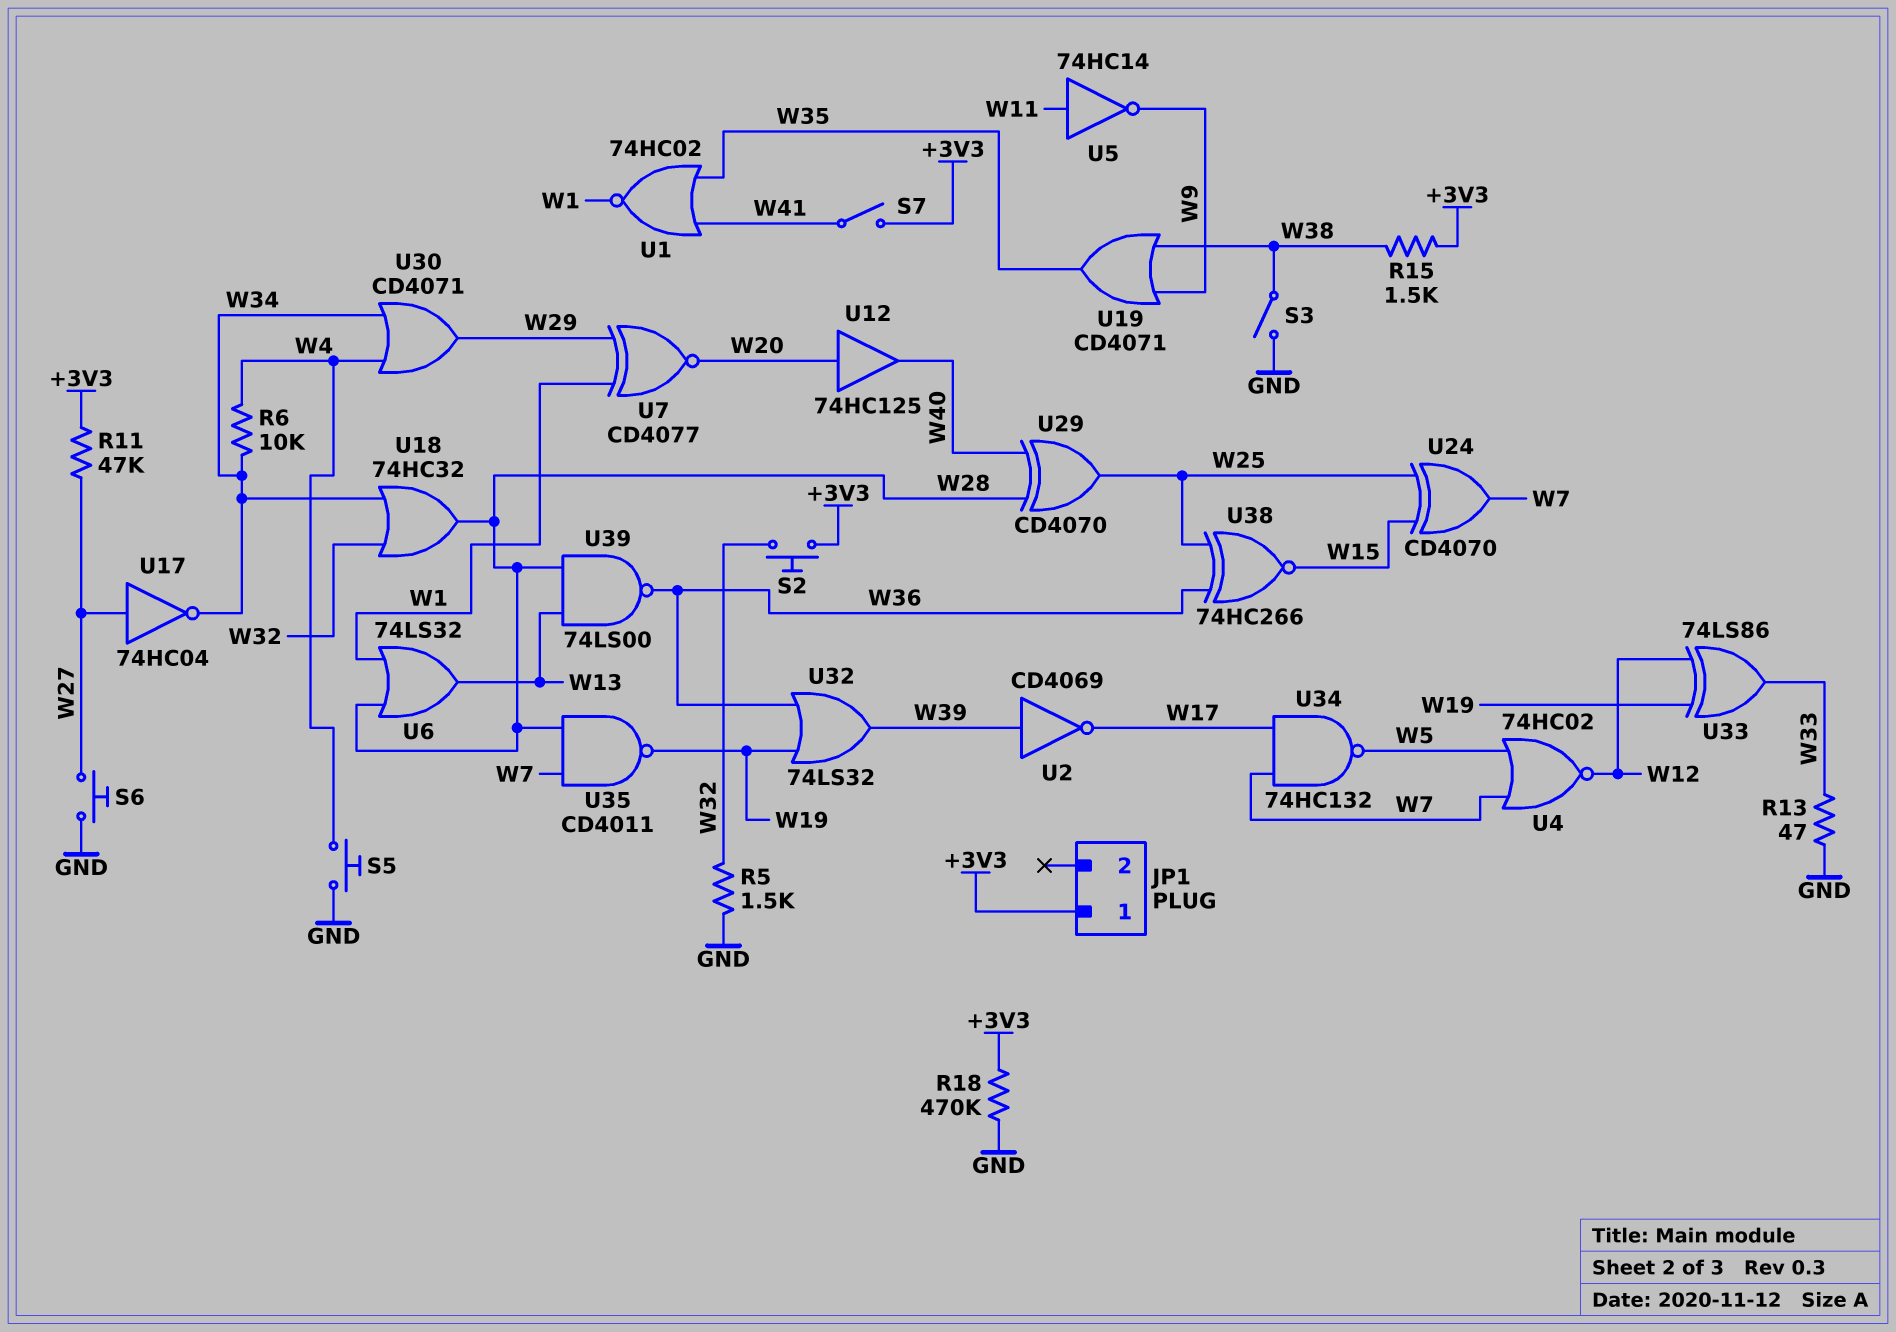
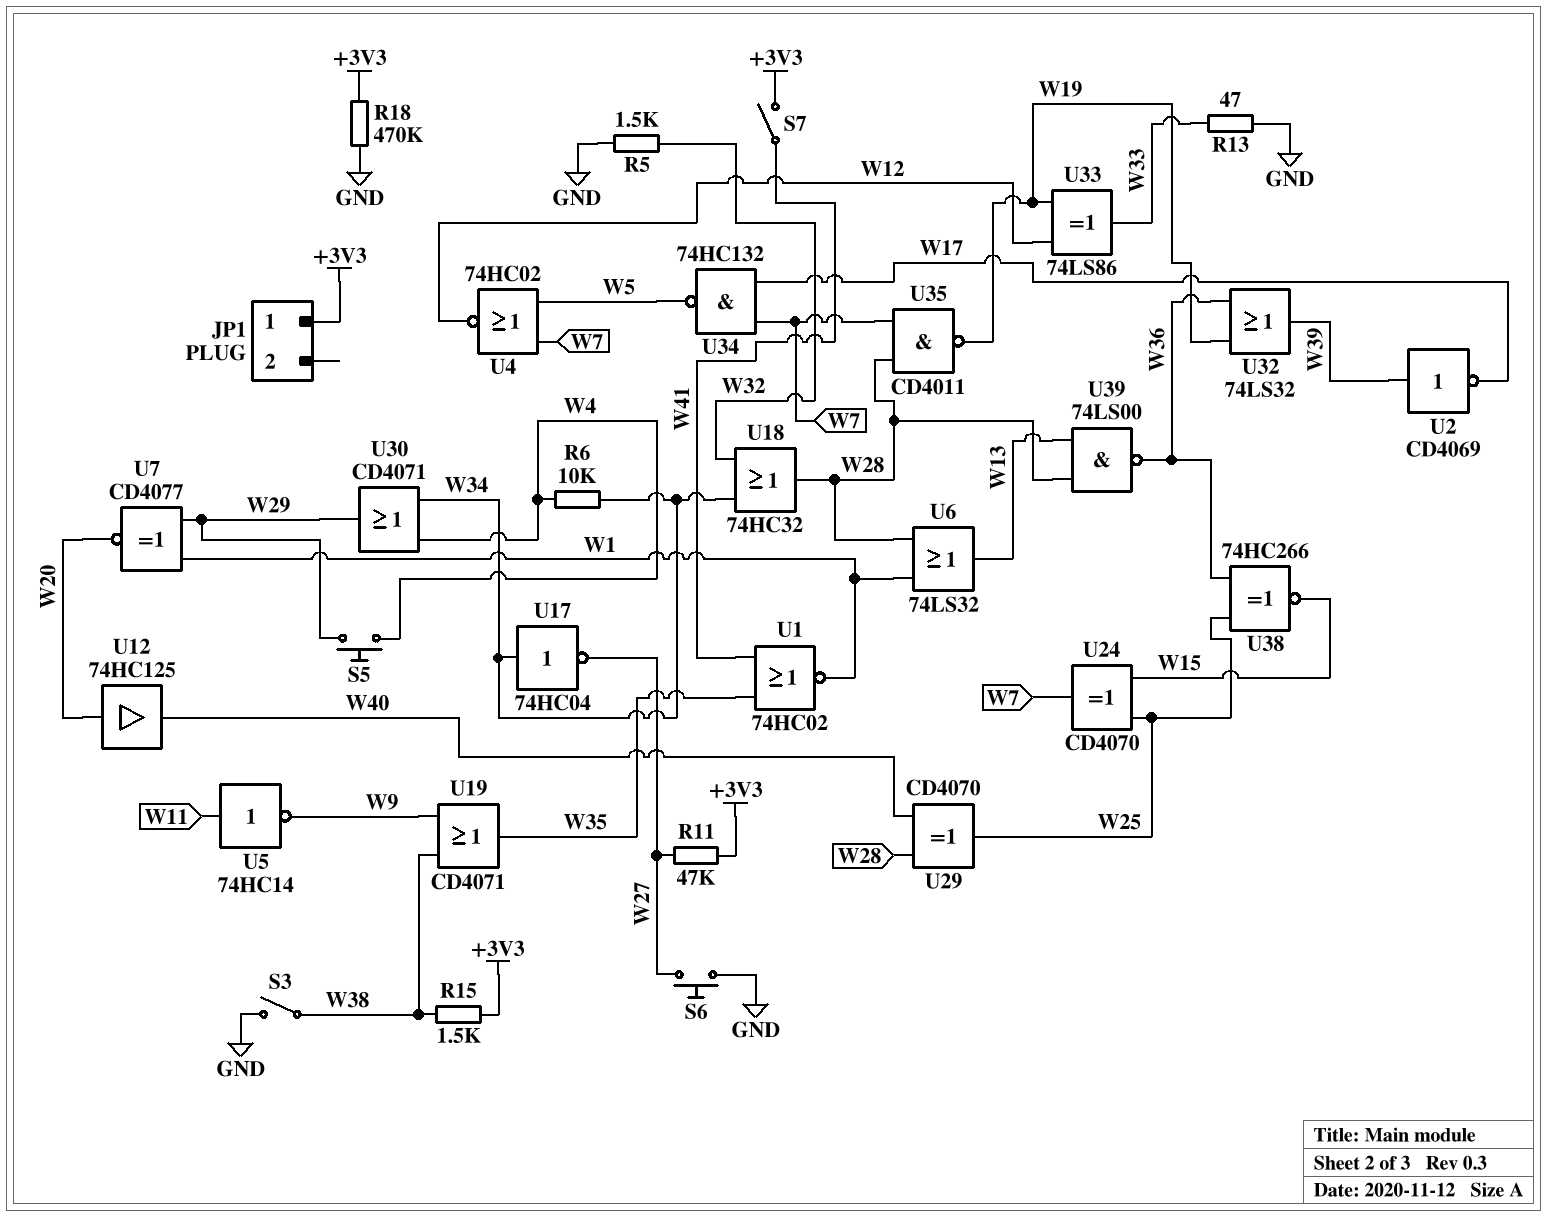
S2: button (+3V3, W32) -> none
S5: button (GND, W4) -> button (W4, W29)
U17: NOT 74HC04 (in W27, out W34) -> NOT 74HC04 (in W34, out W27)

